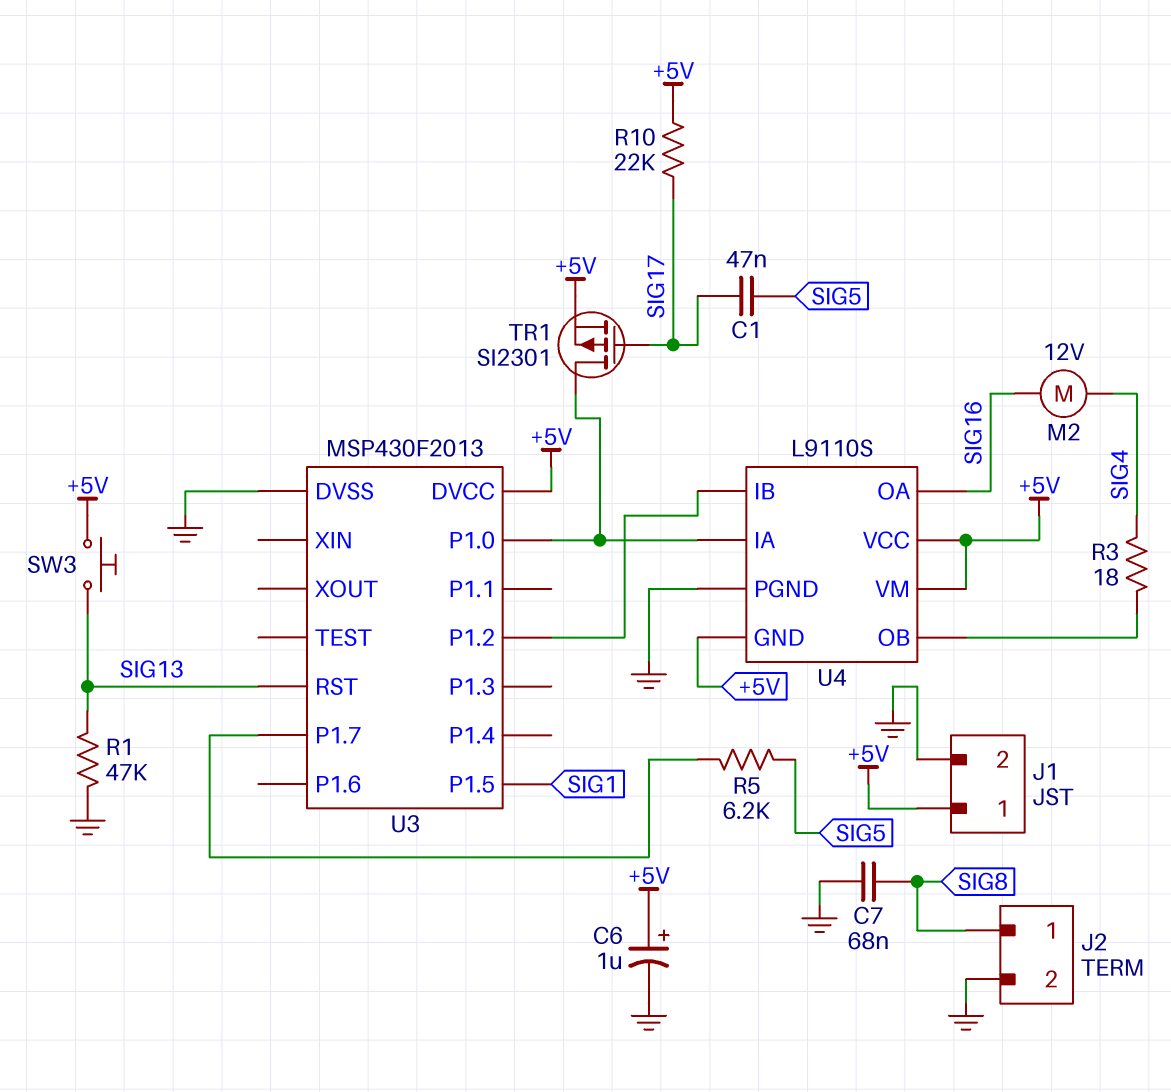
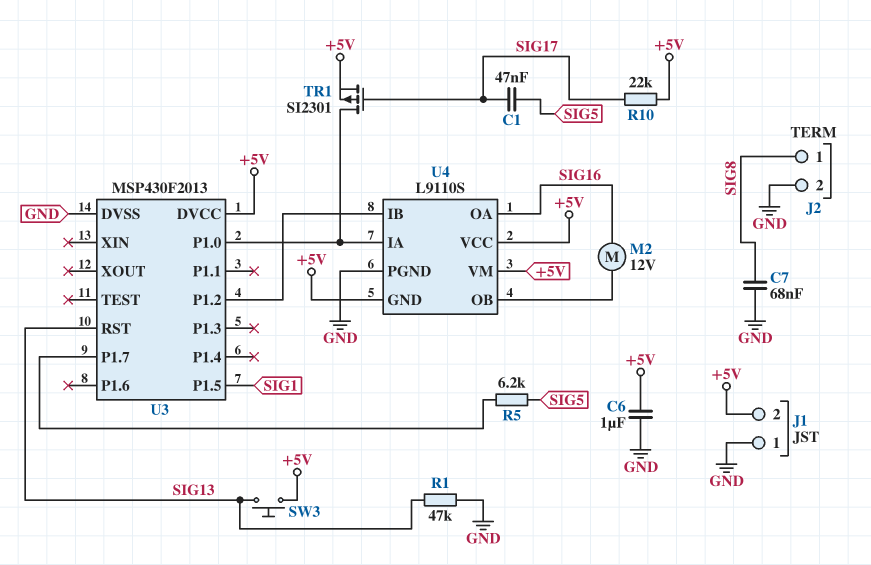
C6: 1uF (plus +5V, minus GND) -> 1uF (+5V, GND)
J1 pin 1: +5V -> GND
J1 pin 2: GND -> +5V
M2: motor 12V (SIG4, SIG16) -> motor 12V (SIG16, U4/OB)
R3: 18 (SIG4, U4/OB) -> none

